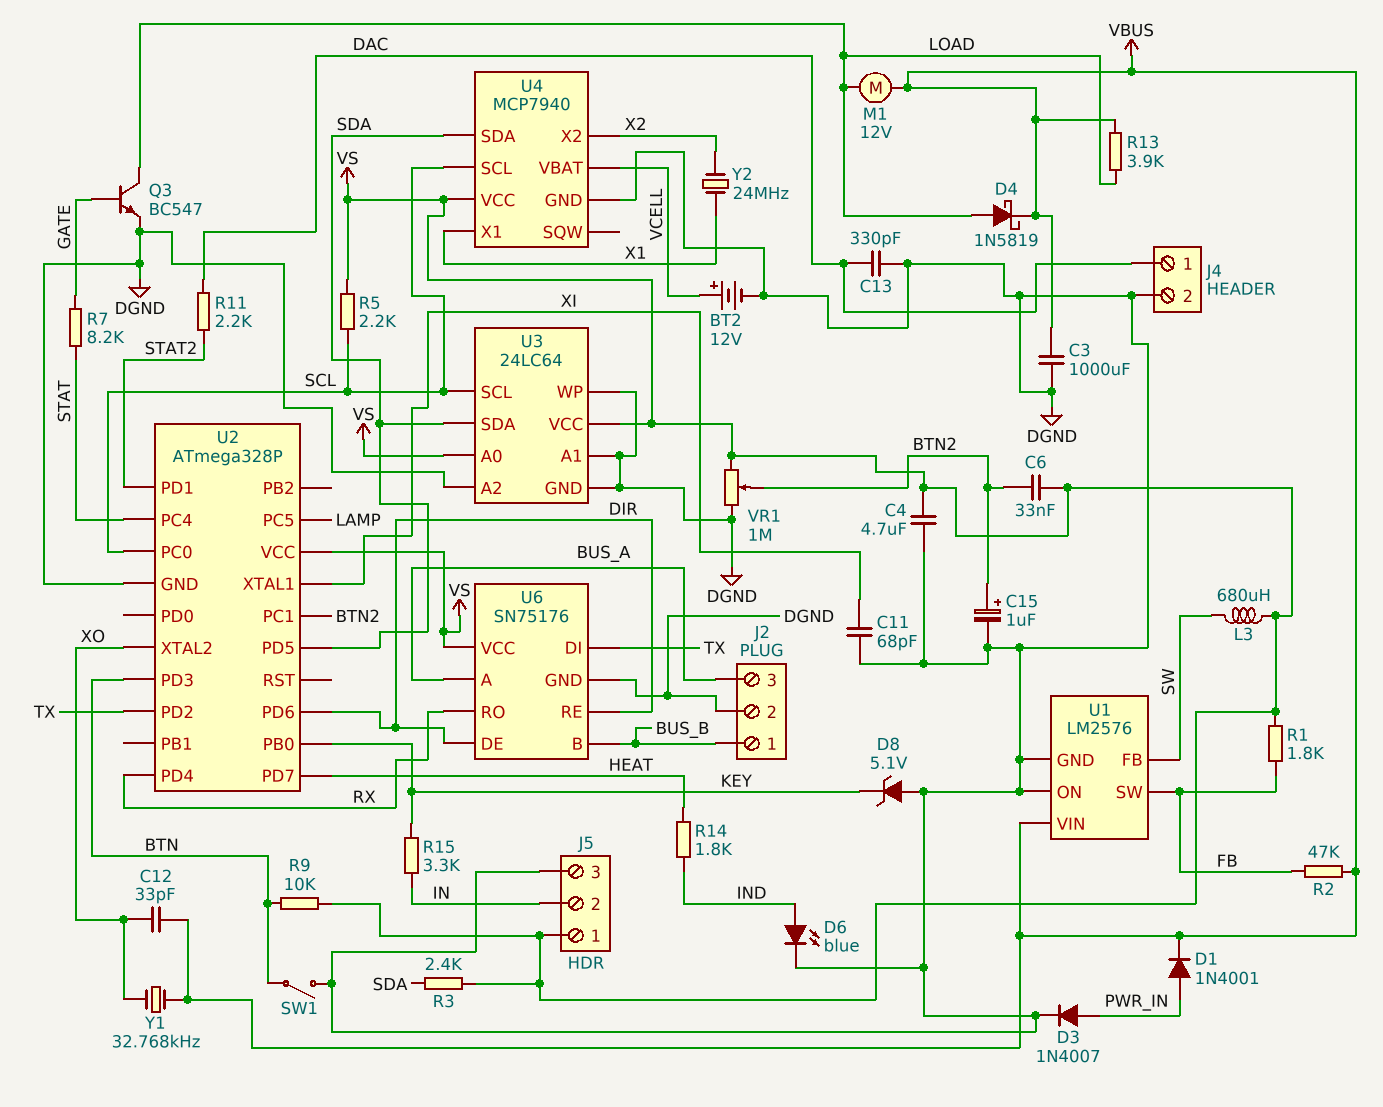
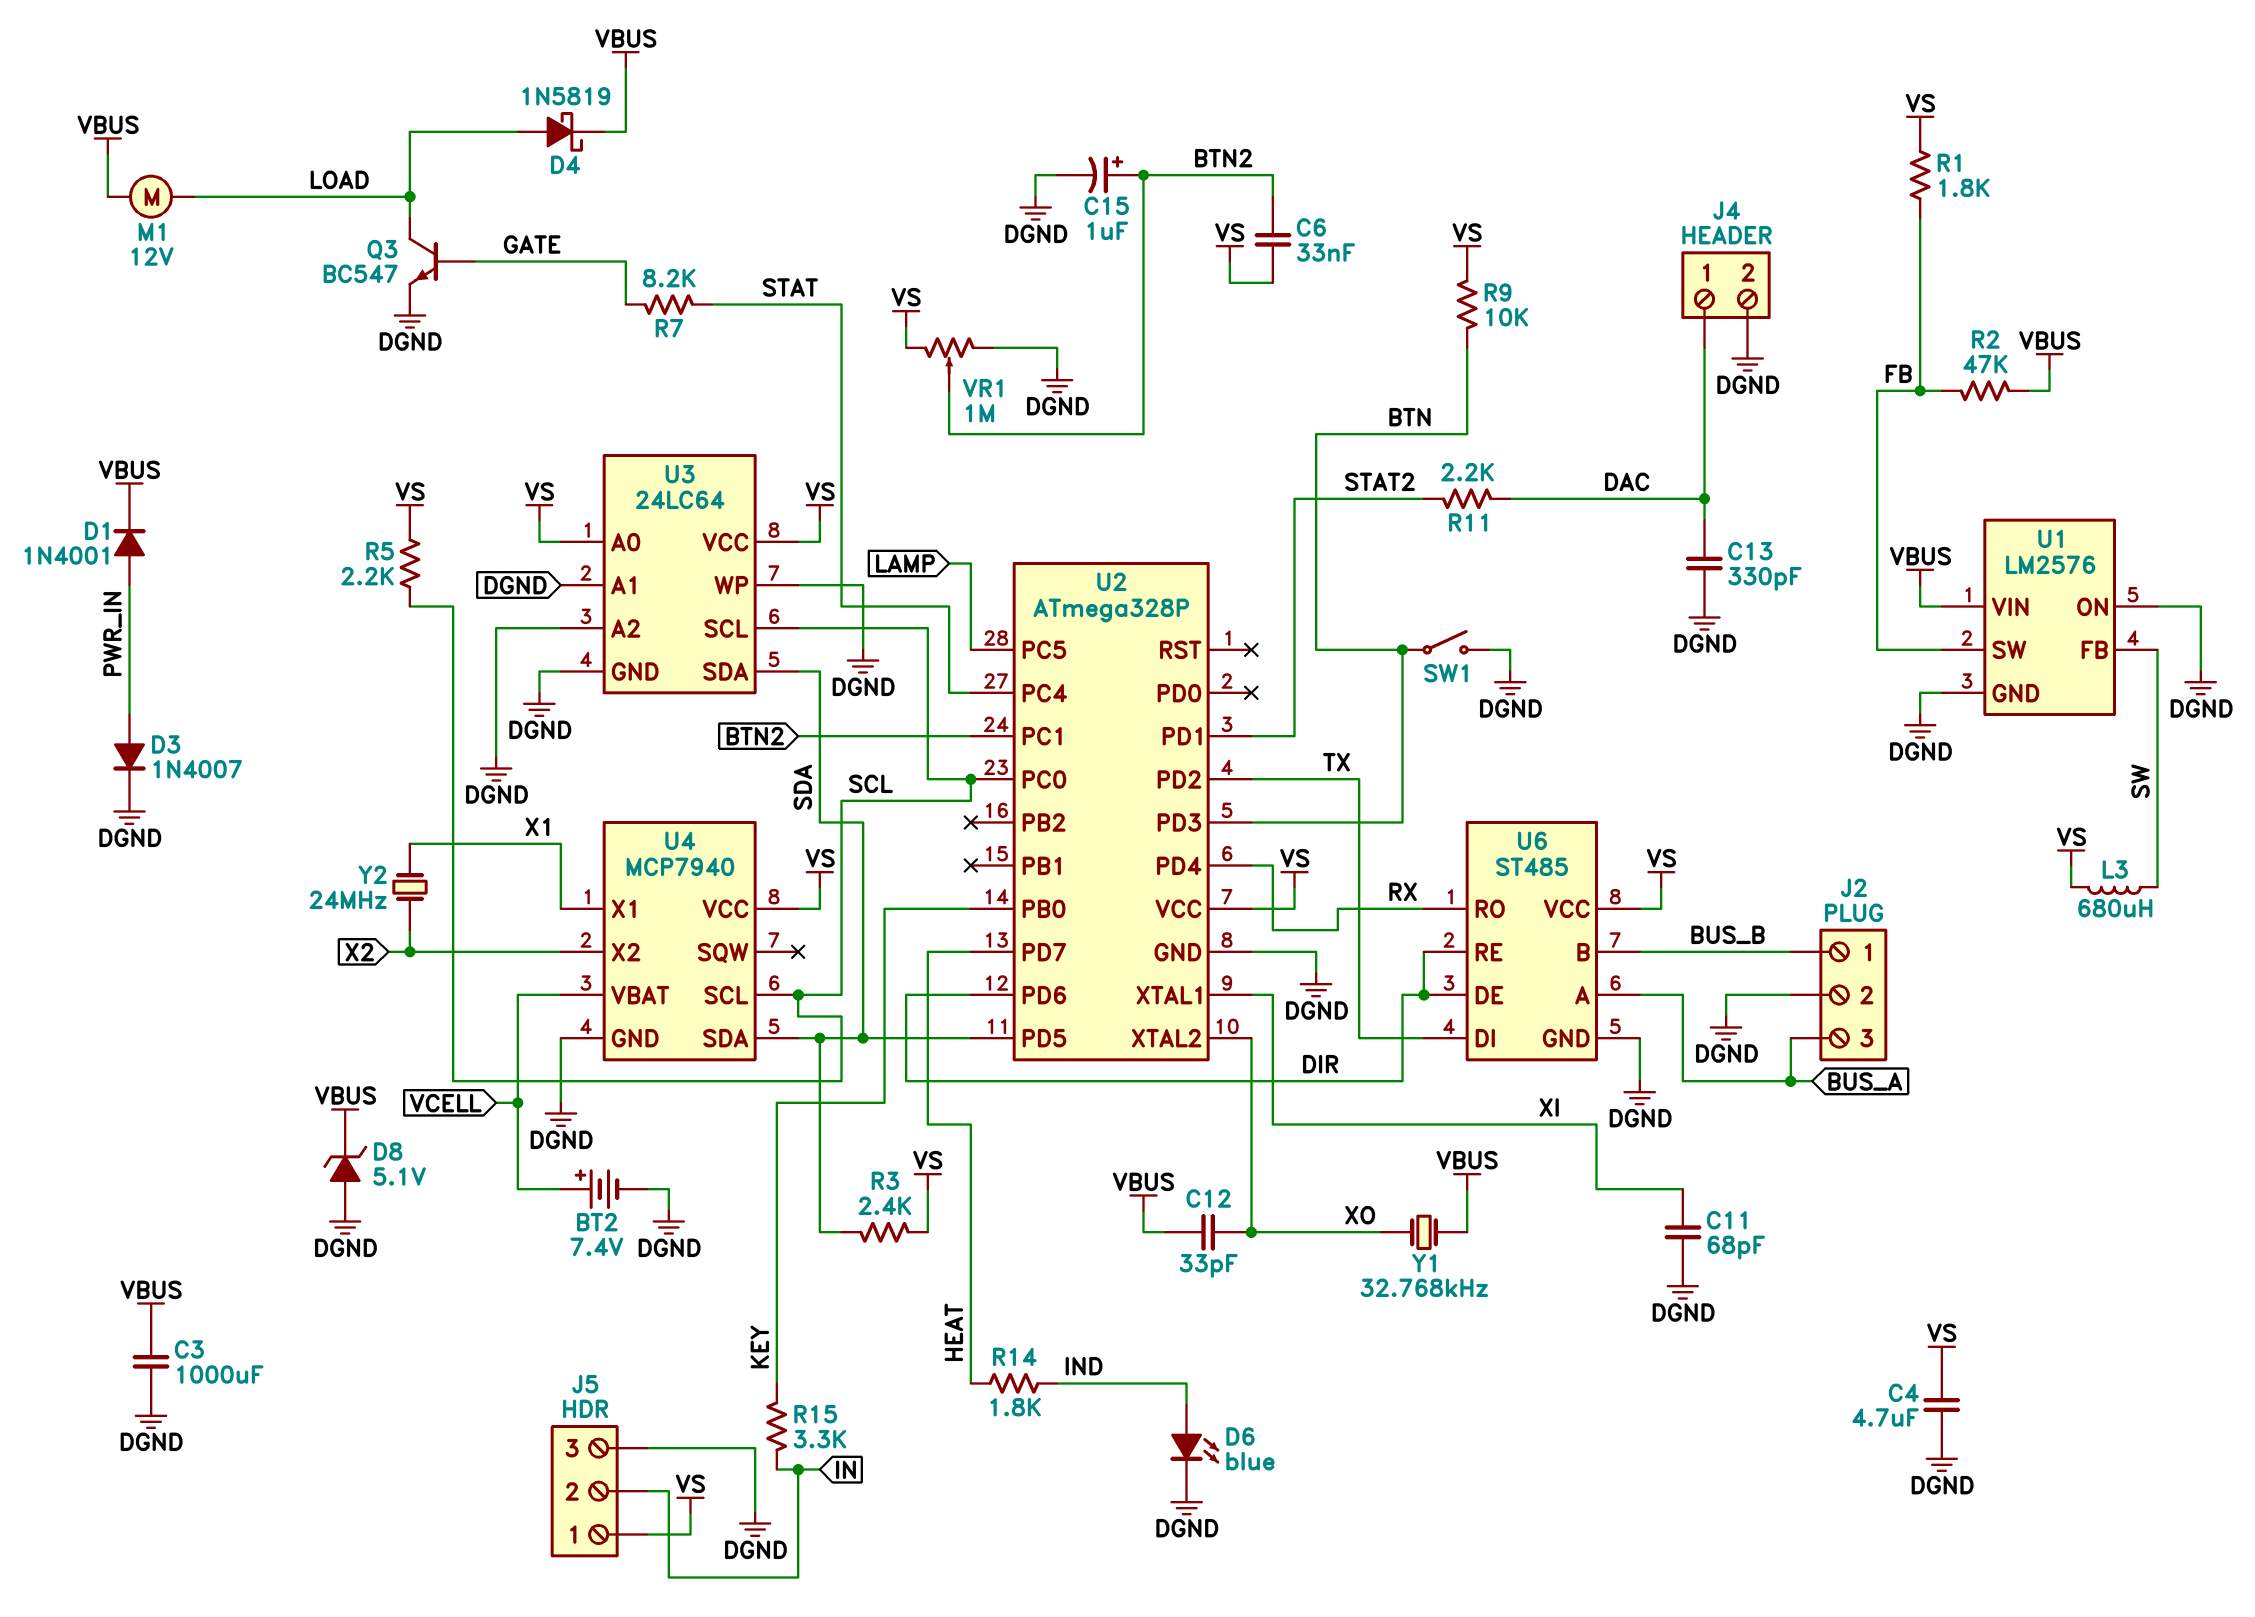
BT2: 12V (plus VCELL, minus DGND) -> 7.4V (plus VCELL, minus DGND)
D8: zener 5.1V (A DGND, K KEY) -> zener 5.1V (A DGND, K VBUS)
R13: 3.9k (LOAD, VBUS) -> none
U6: SN75176 -> ST485

